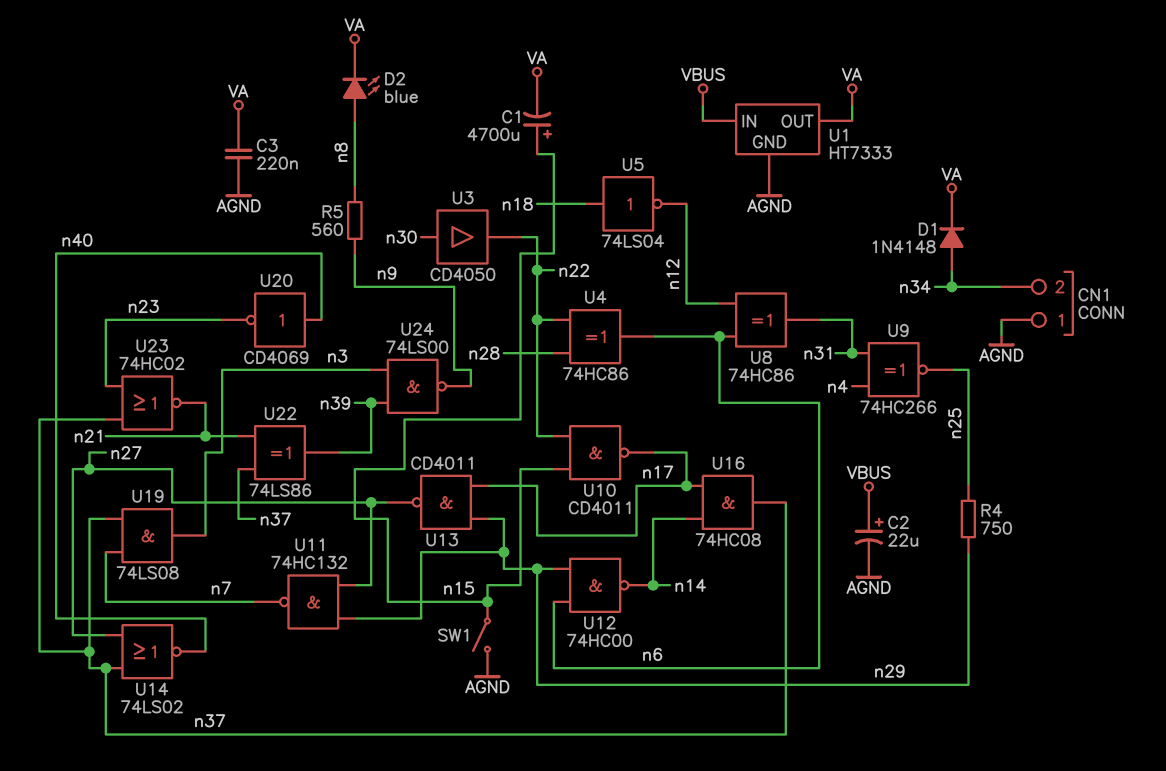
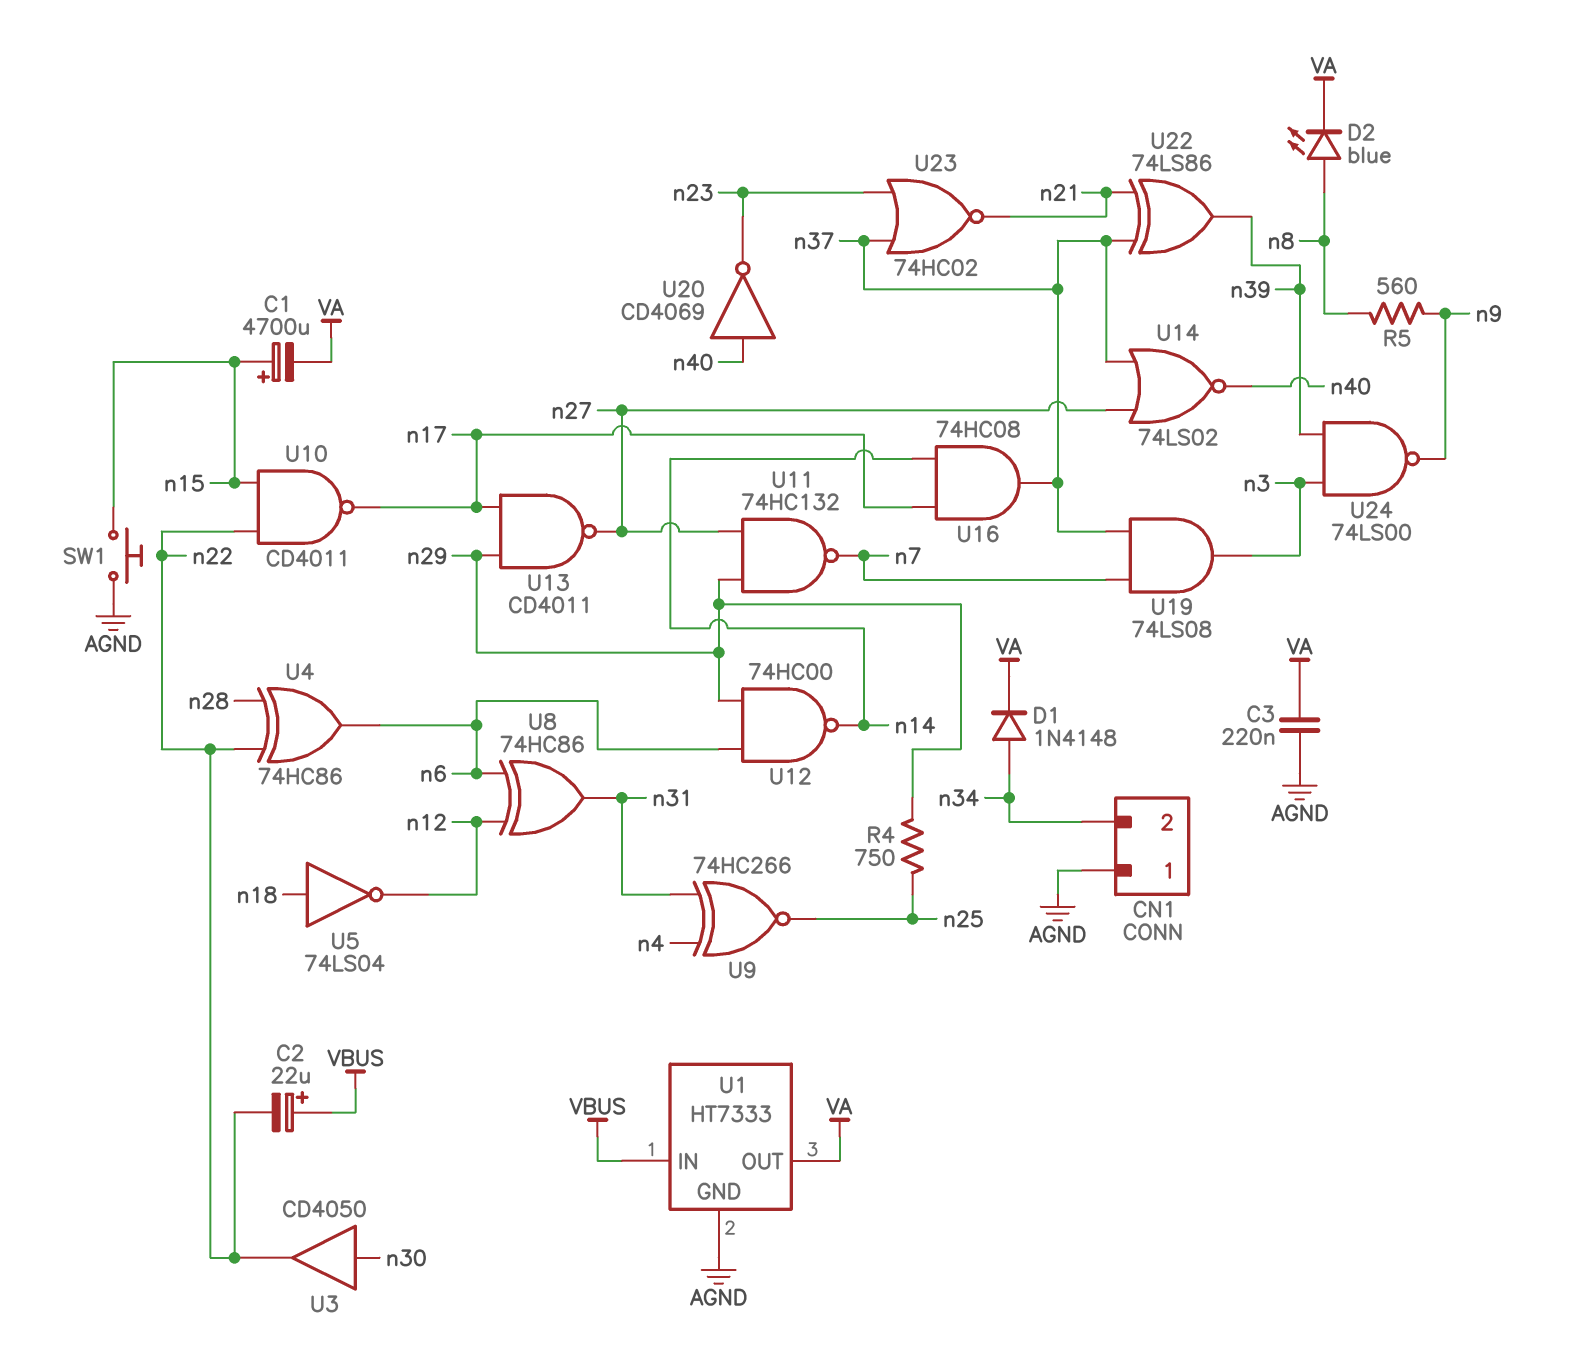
C2: 22uF (plus VBUS, minus AGND) -> 22uF (plus VBUS, minus n22)
SW1: switch (AGND, n15) -> button (AGND, n15)

